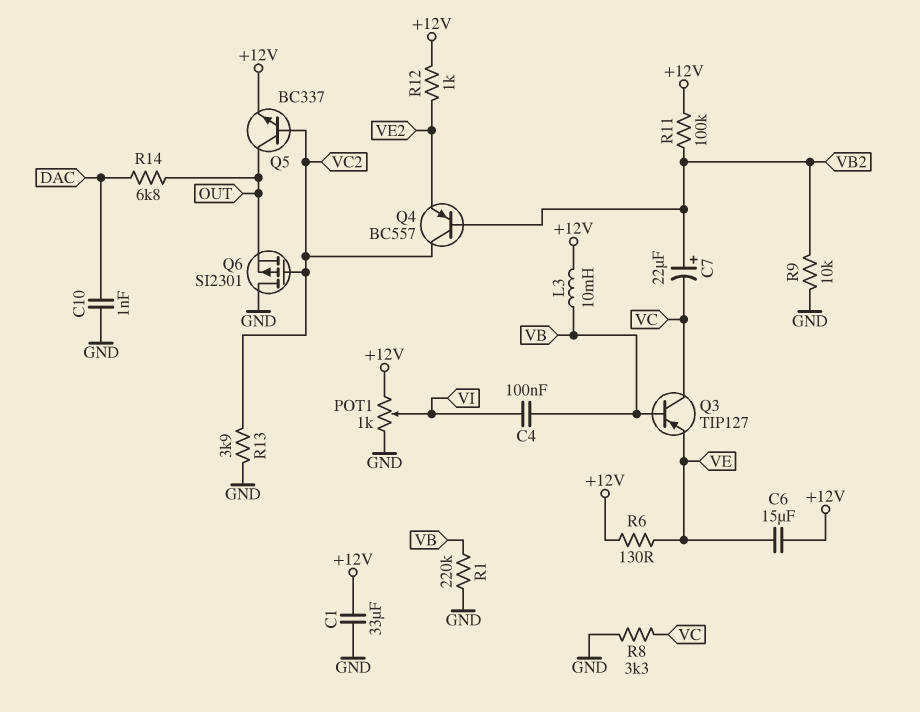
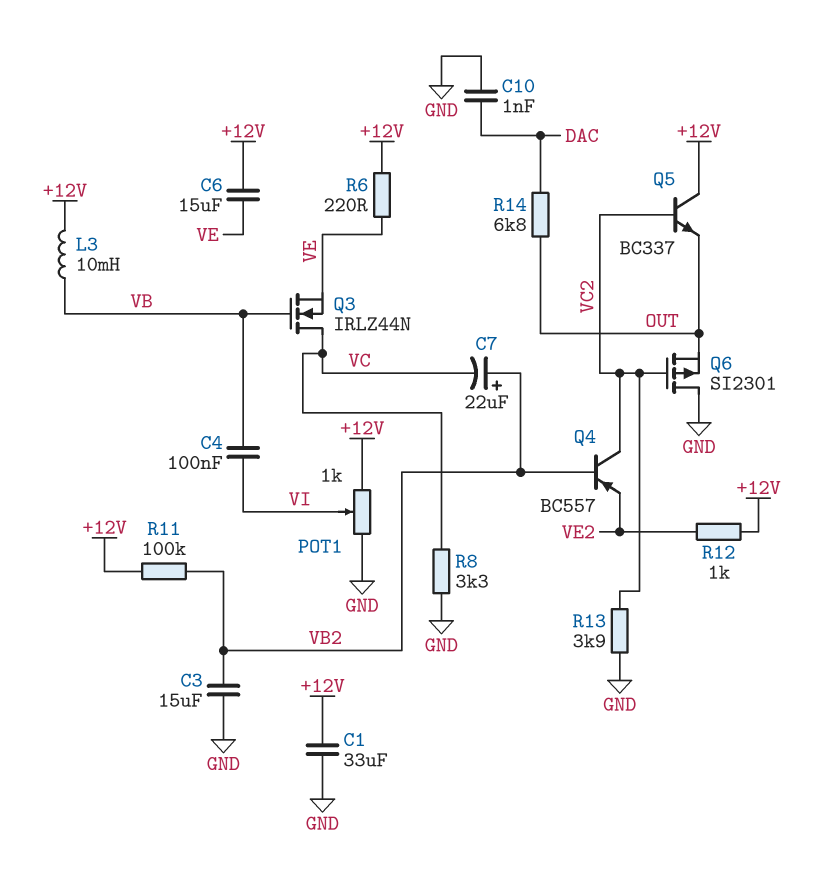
C3: none -> 15uF (GND, VB2)
Q3: PNP TIP127 (B VB, C VC, E VE) -> NMOS IRLZ44N (G VB, D VC, S VE)
Q5: NPN BC337 (B VC2, C OUT, E +12V) -> NPN BC337 (B VC2, C +12V, E OUT)
R1: 220k (GND, VB) -> none
R6: 130 (+12V, VE) -> 220 (+12V, VE)
R9: 10k (GND, VB2) -> none

